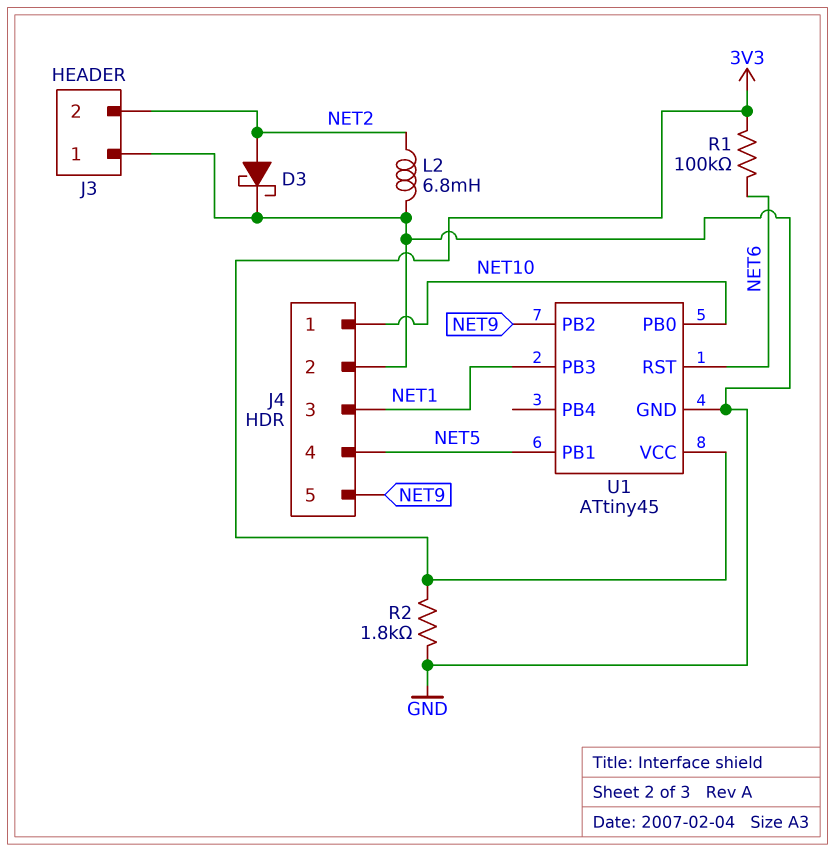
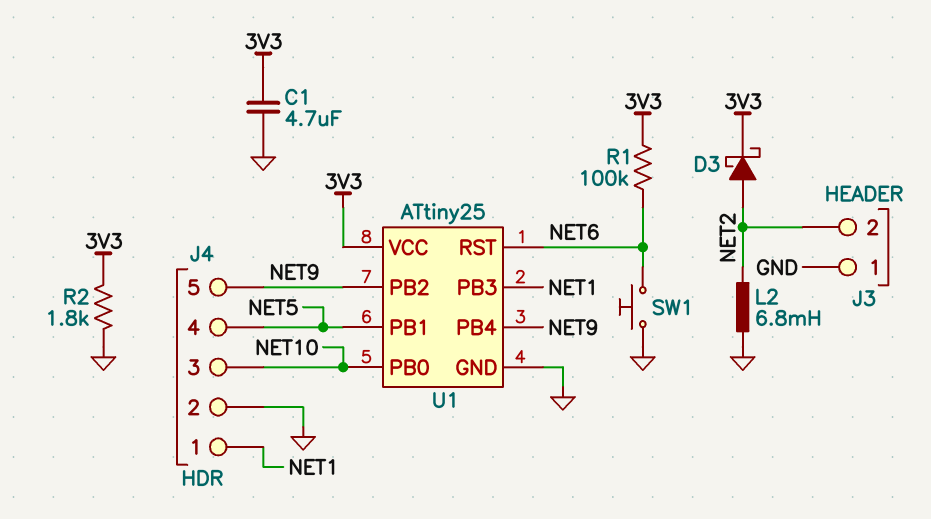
C1: none -> 4.7uF (3V3, GND)
D3: schottky (A NET2, K GND) -> schottky (A NET2, K 3V3)
J4 pin 1: NET10 -> NET1
J4 pin 3: NET1 -> NET10
SW1: none -> button (GND, NET6)
U1: ATtiny45 -> ATtiny25
U1 pin PB4: none -> NET9

